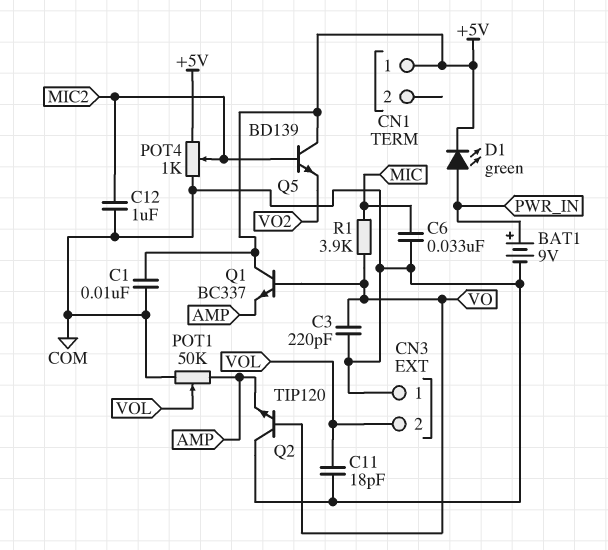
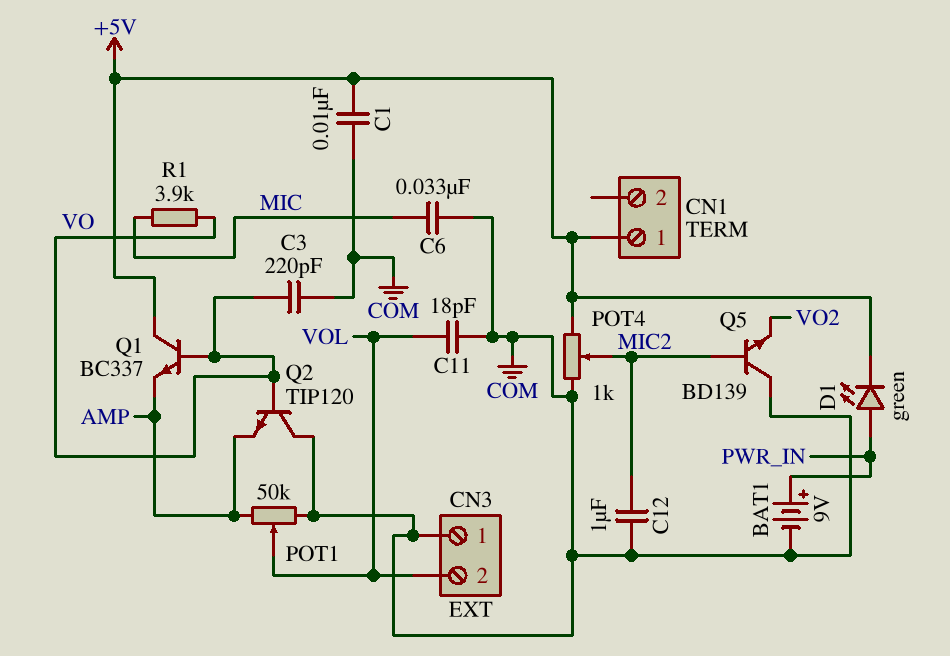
Q5: NPN BD139 (B MIC2, C +5V, E VO2) -> NPN BD139 (B MIC2, C COM, E VO2)

